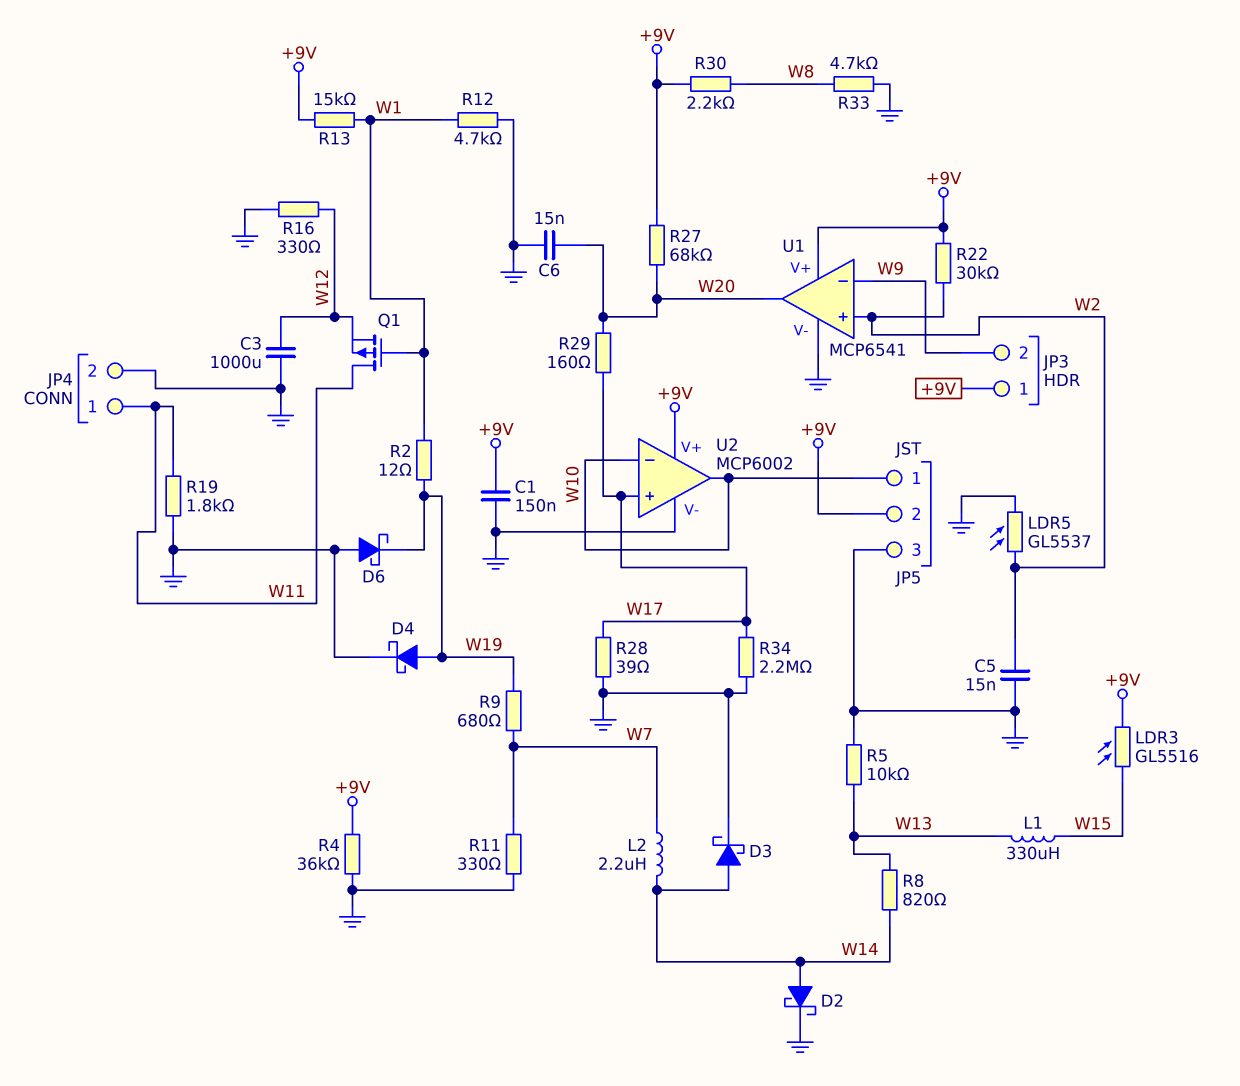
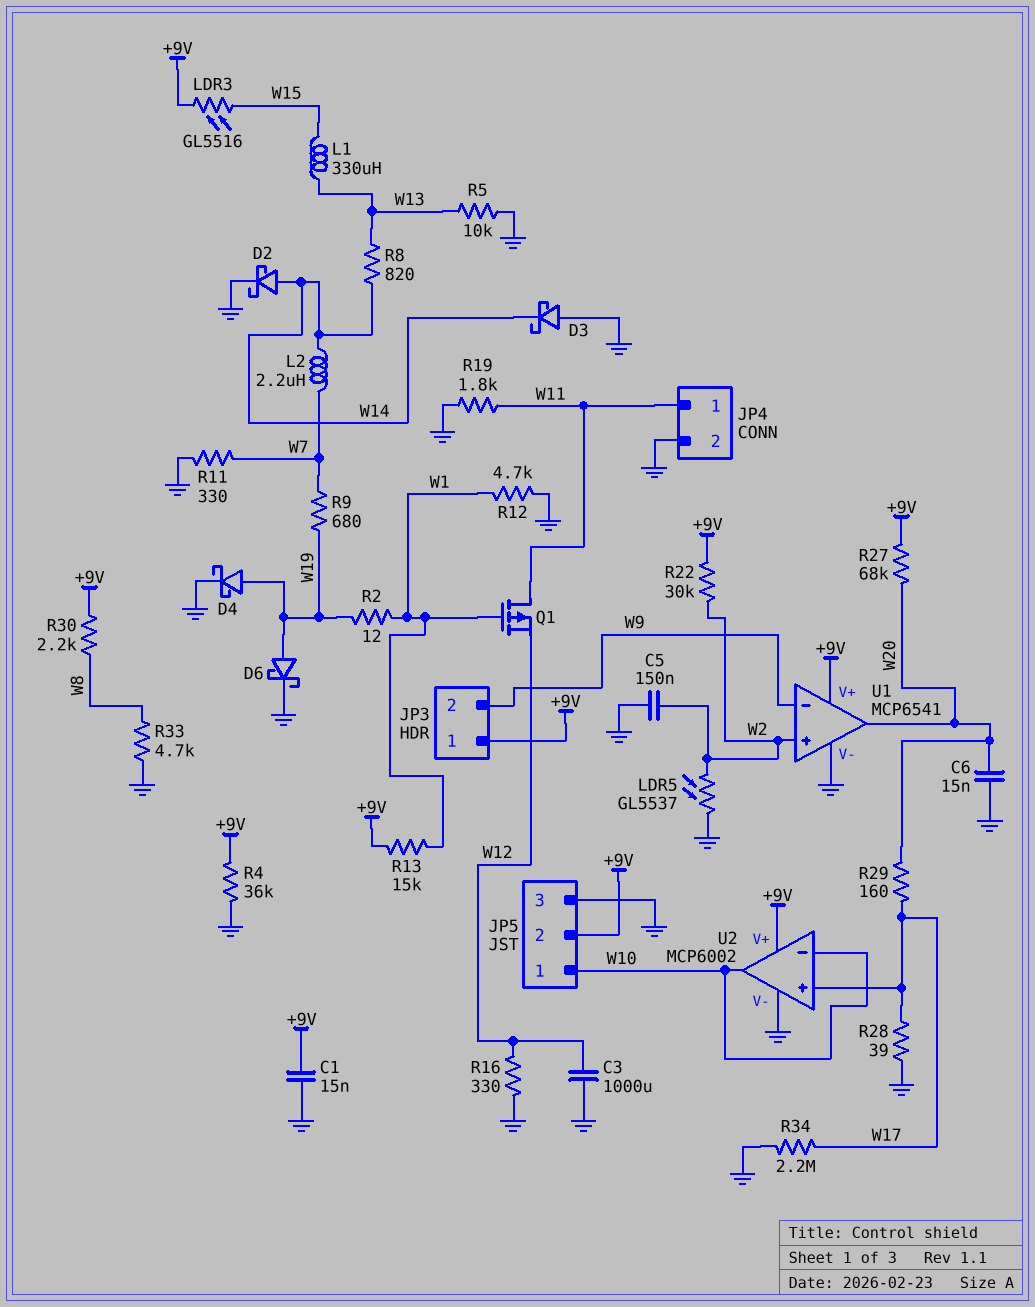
C1: 150nF (+9V, GND) -> 15nF (+9V, GND)
C5: 15nF (GND, W2) -> 150nF (GND, W2)
D3: schottky (A W14, K GND) -> schottky (A GND, K W14)
D6: schottky (A GND, K W19) -> schottky (A W19, K GND)

